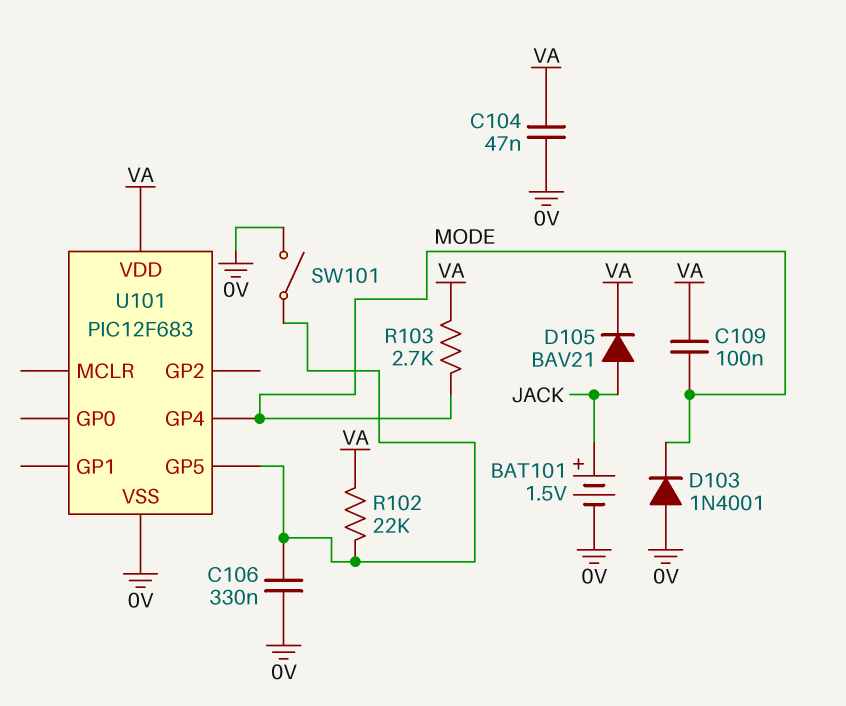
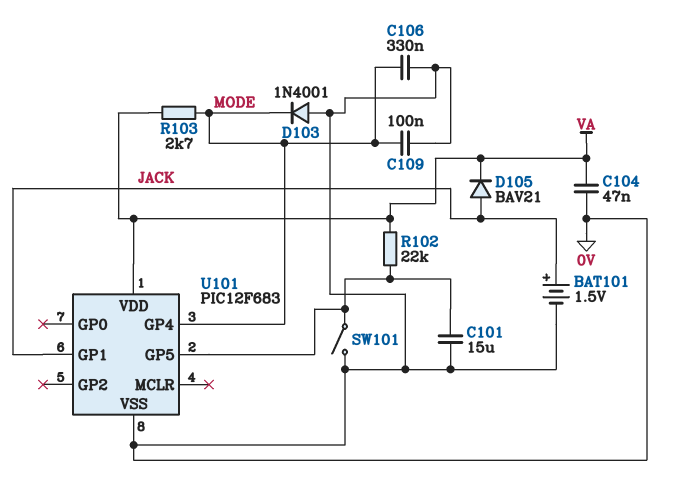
C101: none -> 15uF (0V, U101/GP5)
C106: 330nF (0V, U101/GP5) -> 330nF (0V, MODE)
C109: 100nF (MODE, VA) -> 100nF (0V, MODE)
U101 pin GP1: none -> JACK

